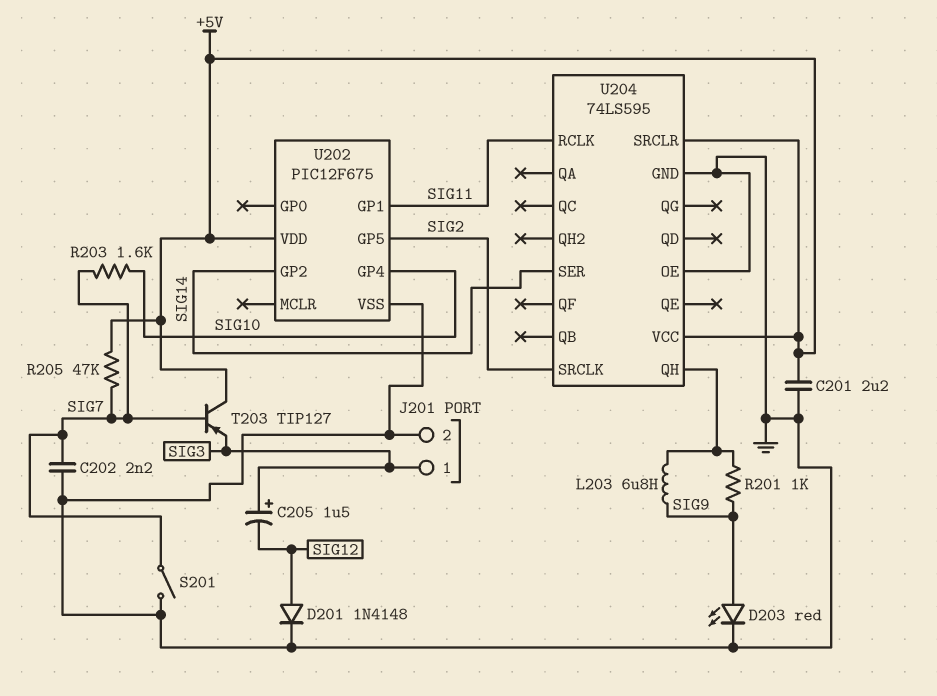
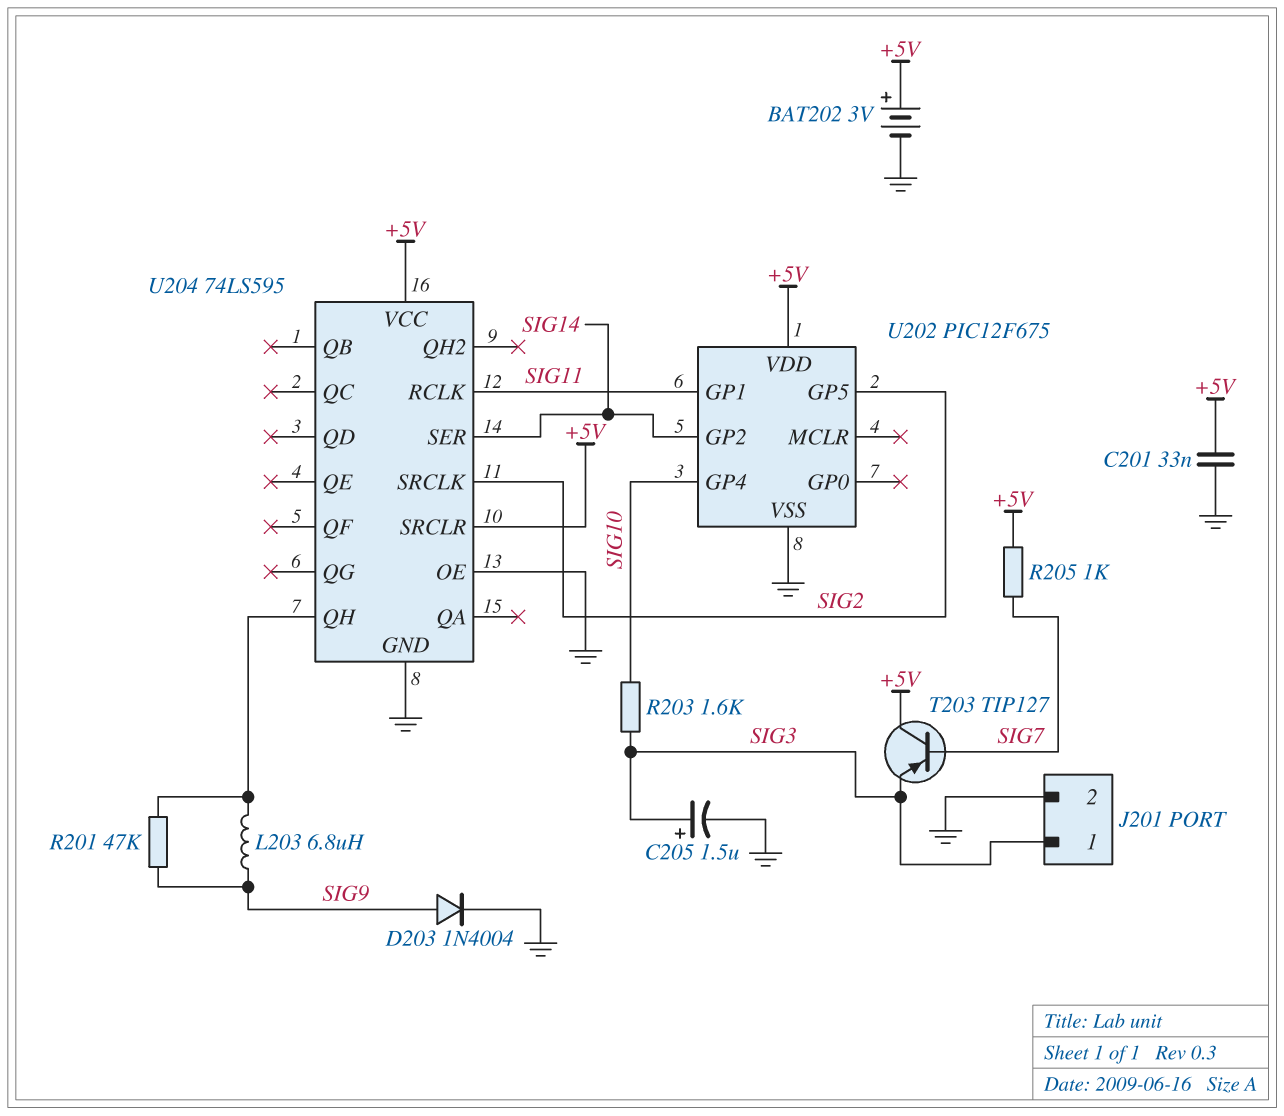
BAT202: none -> 3V (plus +5V, minus GND)
C201: 2.2uF (+5V, GND) -> 33nF (+5V, GND)
C202: 2.2nF (GND, SIG7) -> none
C205: 1.5uF (plus SIG3, minus SIG12) -> 1.5uF (plus SIG3, minus GND)
D201: diode 1N4148 (A SIG12, K GND) -> none
D203: LED red (A SIG9, K GND) -> diode 1N4004 (A SIG9, K GND)
R201: 1k (SIG9, U204/QH) -> 47k (SIG9, U204/QH)
R203: 1.6k (SIG7, SIG10) -> 1.6k (SIG3, SIG10)
R205: 47k (+5V, SIG7) -> 1k (+5V, SIG7)
S201: switch (GND, SIG7) -> none

